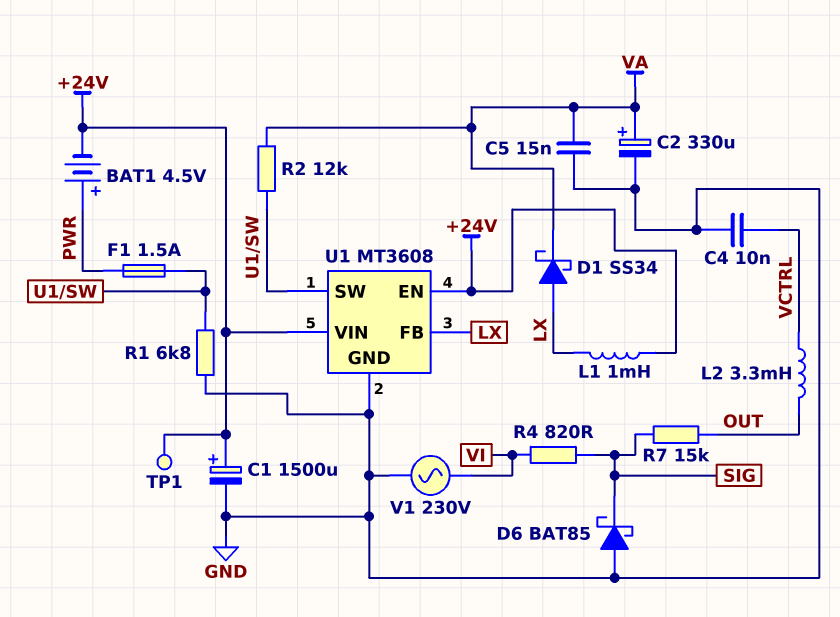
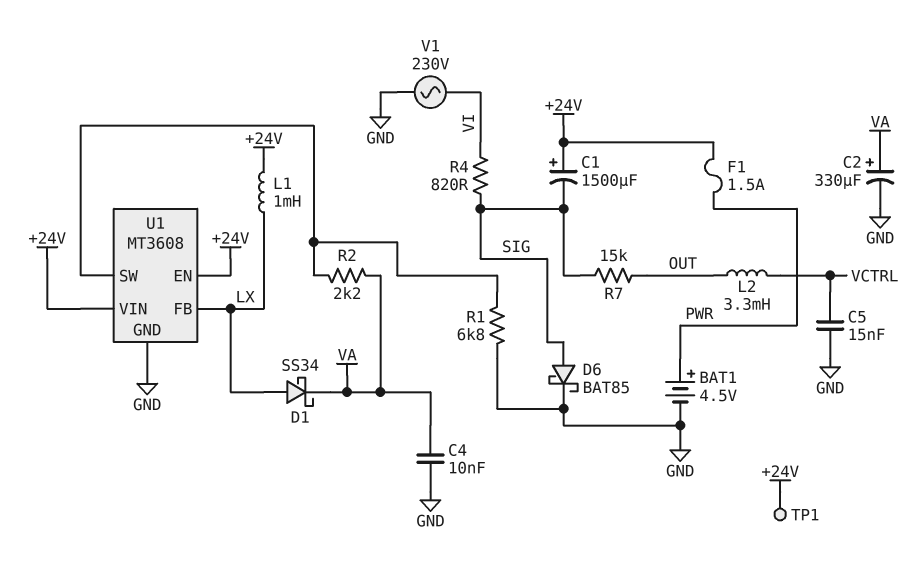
BAT1: 4.5V (plus PWR, minus +24V) -> 4.5V (plus PWR, minus GND)
C1: 1500uF (plus +24V, minus GND) -> 1500uF (plus +24V, minus SIG)
C4: 10nF (GND, VCTRL) -> 10nF (GND, VA)
C5: 15nF (GND, VA) -> 15nF (GND, VCTRL)
D6: schottky BAT85 (A GND, K SIG) -> schottky BAT85 (A SIG, K GND)
F1: 1.5A (PWR, U1/SW) -> 1.5A (+24V, PWR)
R2: 12k (U1/SW, VA) -> 2.2k (U1/SW, VA)

